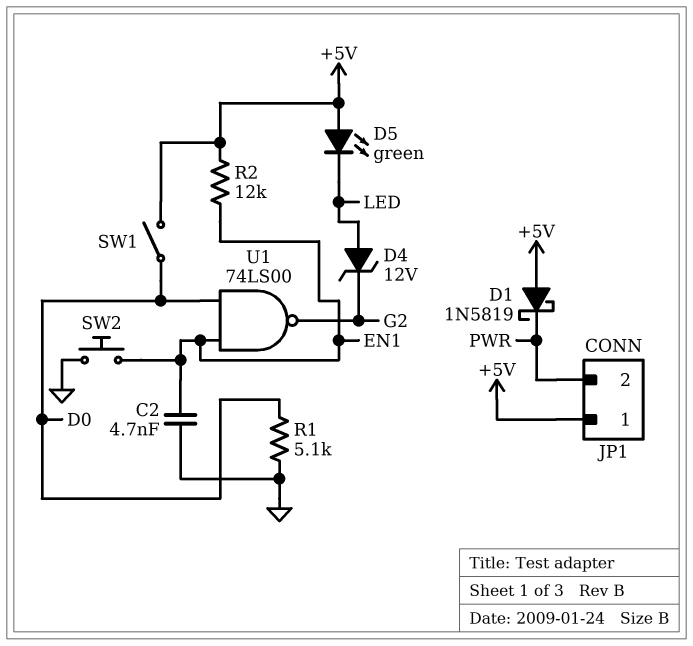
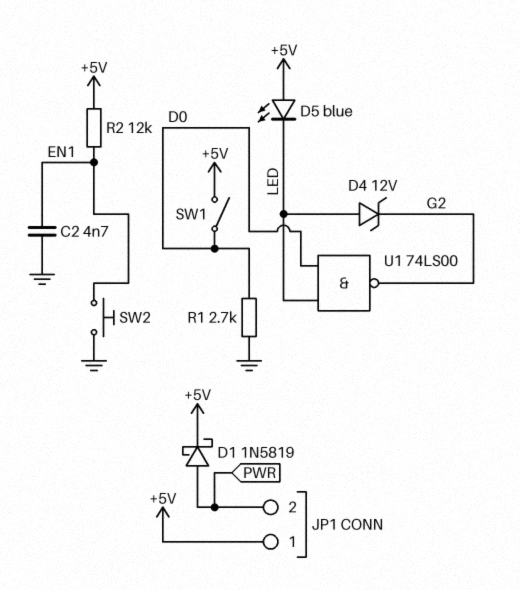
D1: schottky 1N5819 (A +5V, K PWR) -> schottky 1N5819 (A PWR, K +5V)
D5: LED green (A +5V, K LED) -> LED blue (A +5V, K LED)
R1: 5.1k (D0, GND) -> 2.7k (D0, GND)
U1: NAND 74LS00 (in D0, in EN1, out G2) -> NAND 74LS00 (in D0, in LED, out G2)

